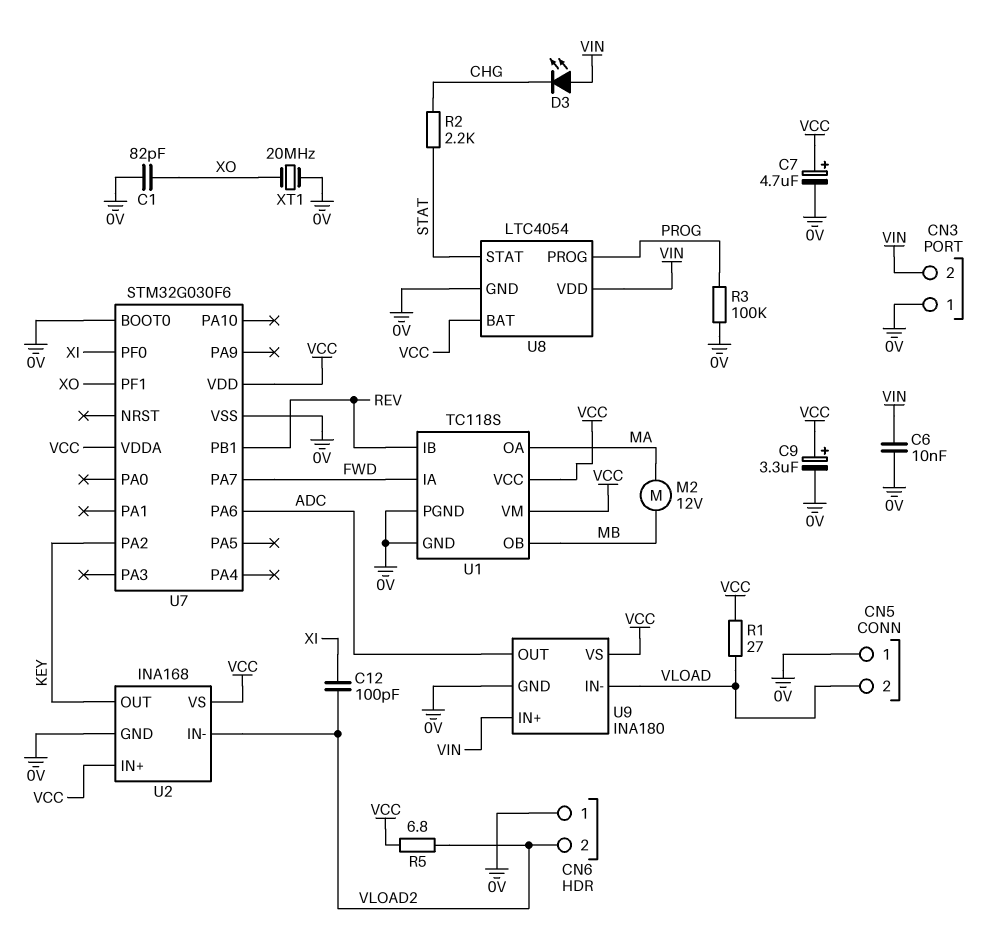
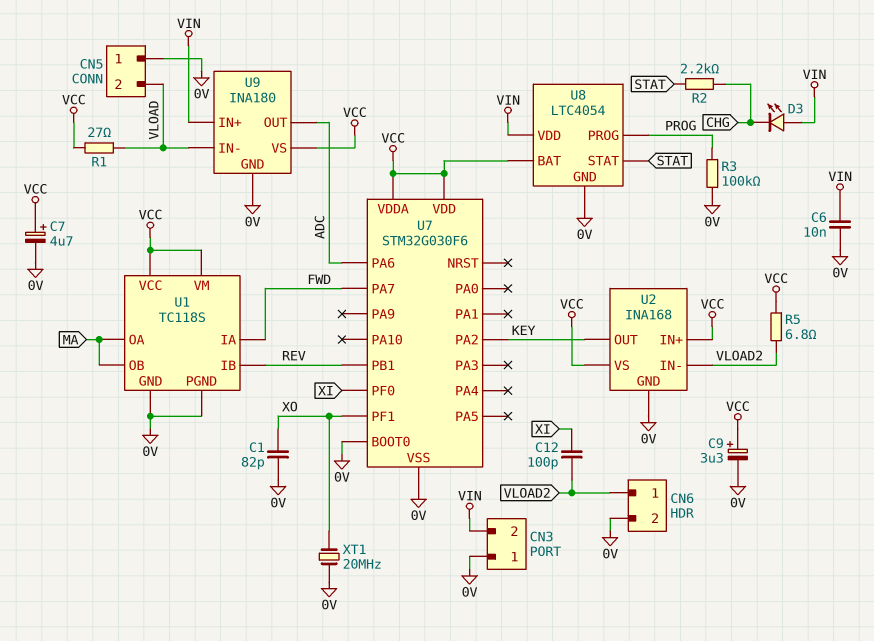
CN6 pin 1: 0V -> VLOAD2
CN6 pin 2: VLOAD2 -> 0V
M2: motor 12V (MA, MB) -> none
U1 pin OB: MB -> MA

